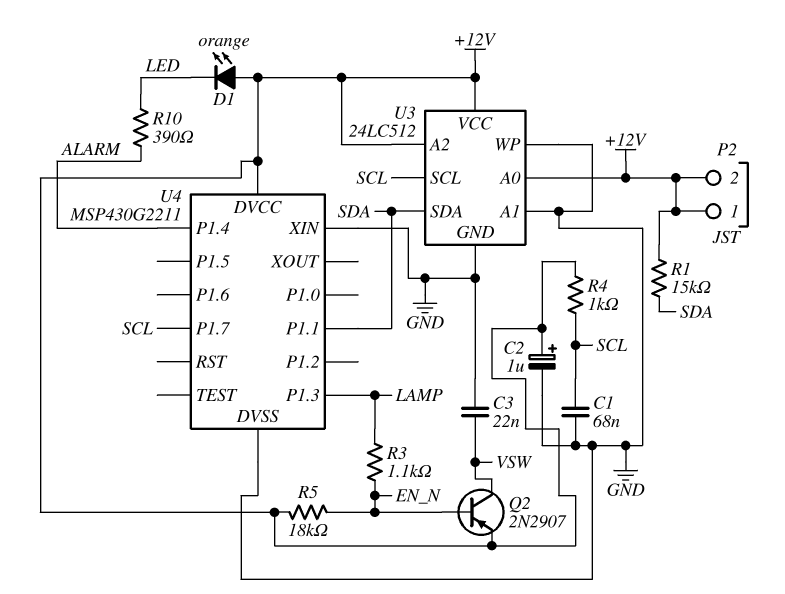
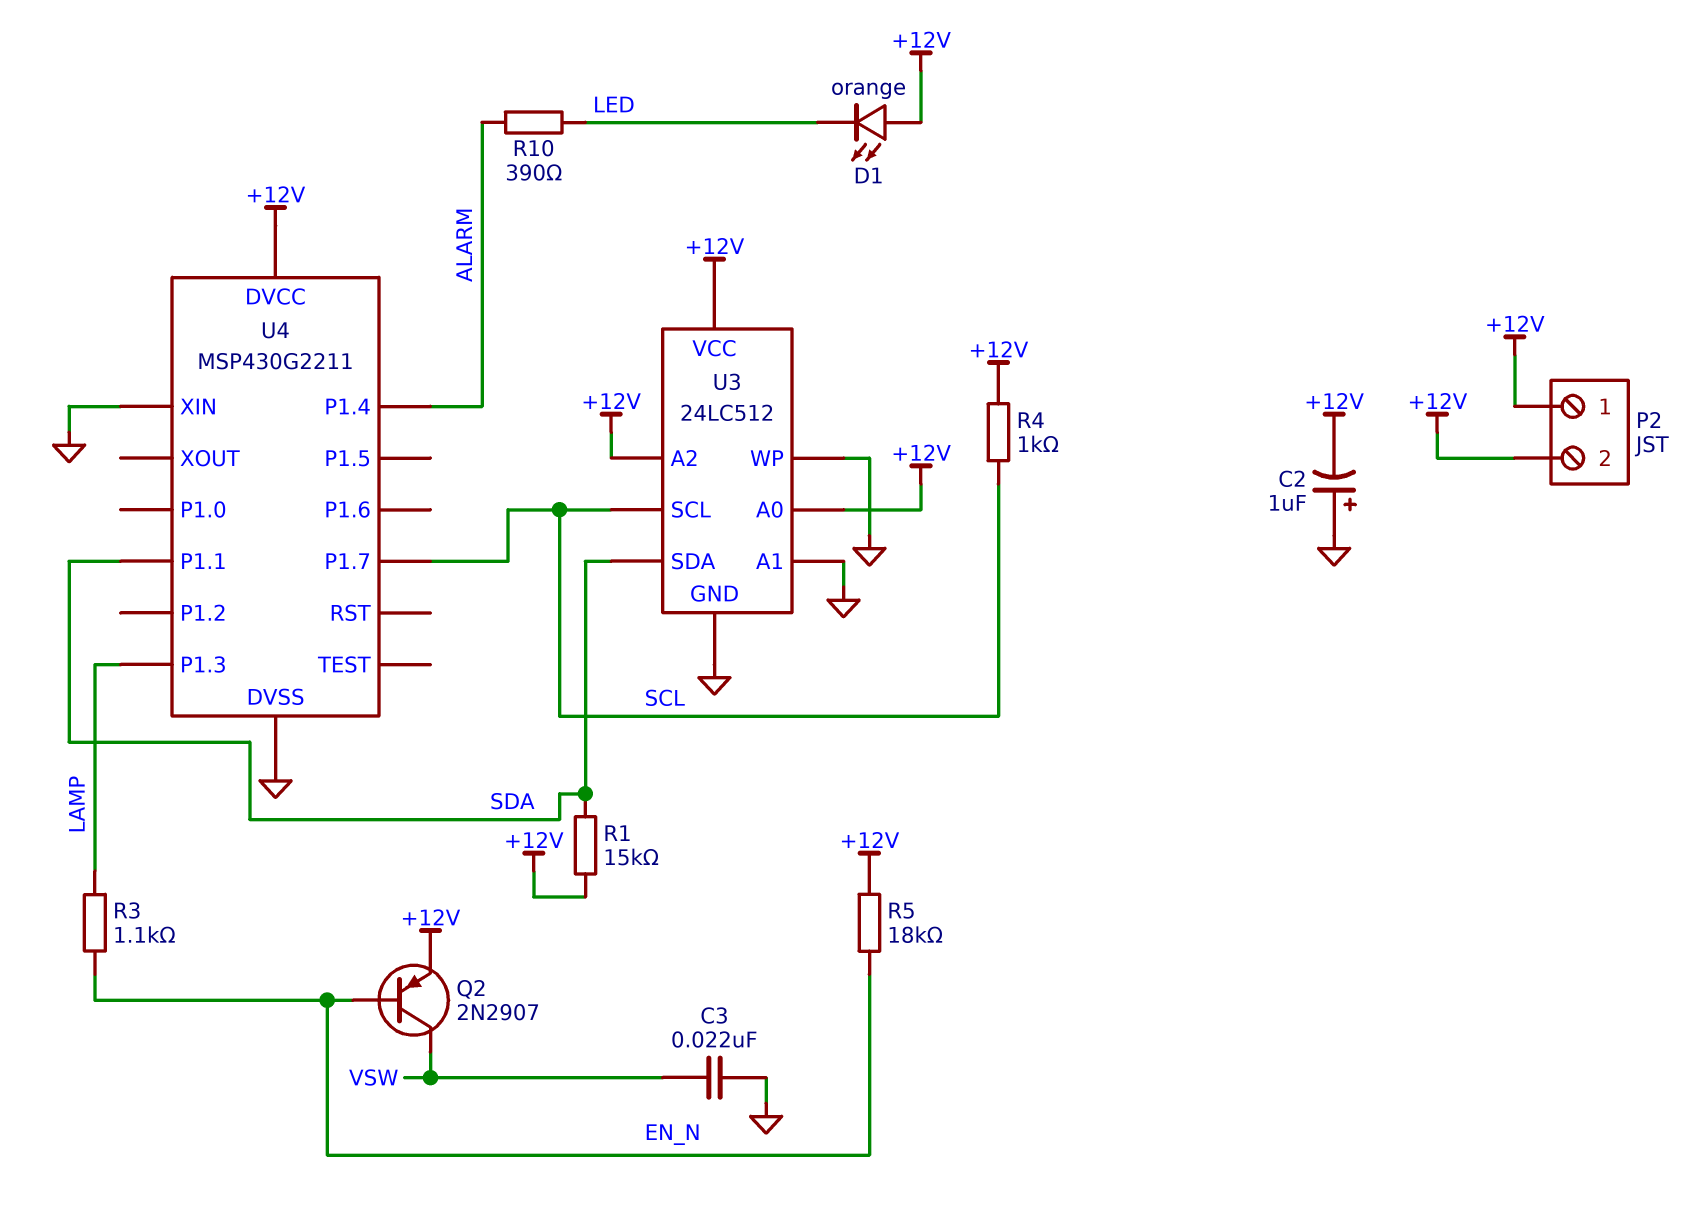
C1: 68nF (GND, SCL) -> none
C2: 1uF (plus +12V, minus GND) -> 1uF (plus GND, minus +12V)

